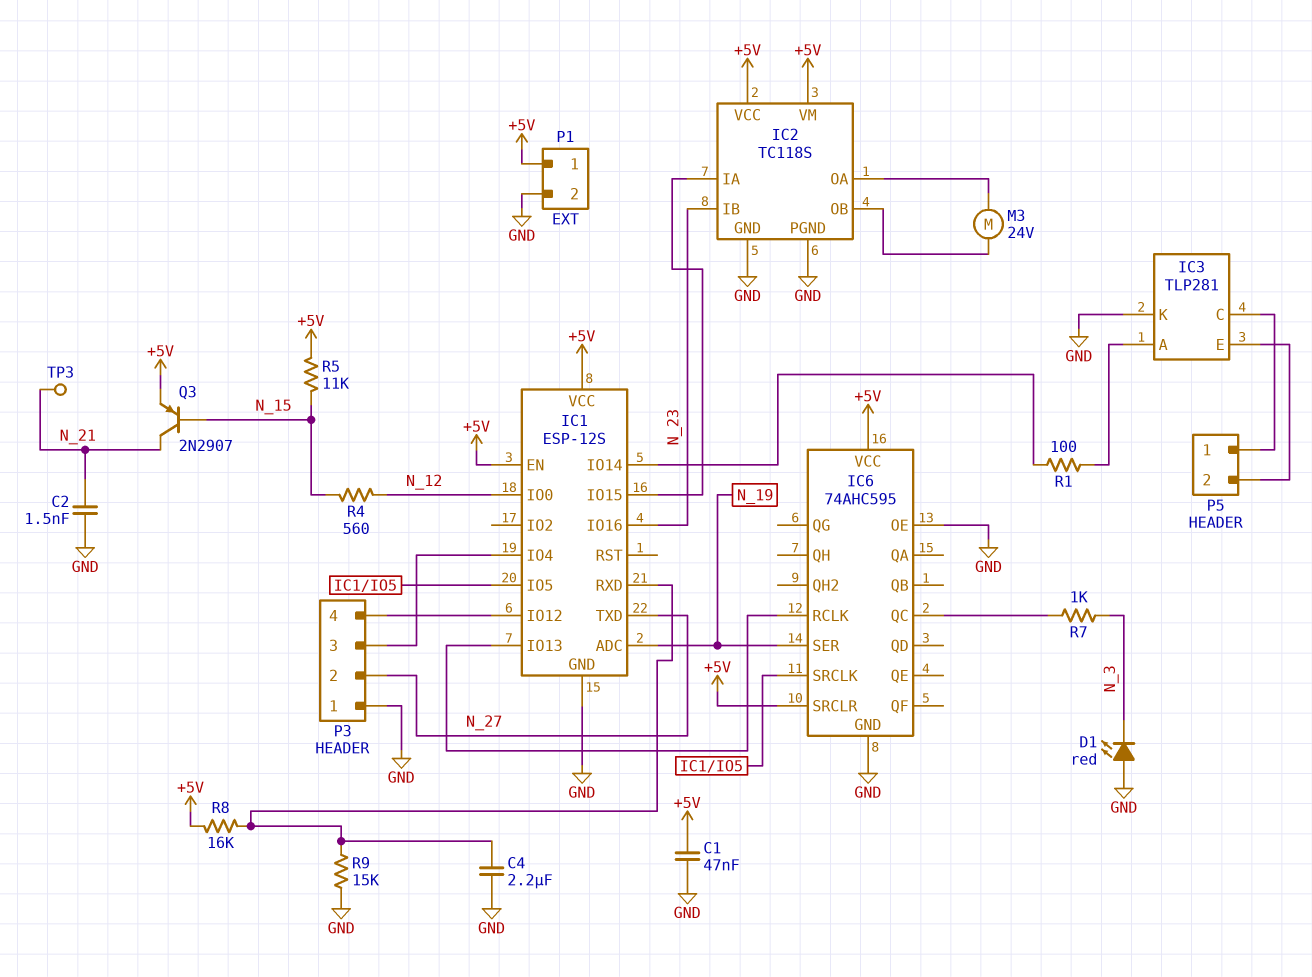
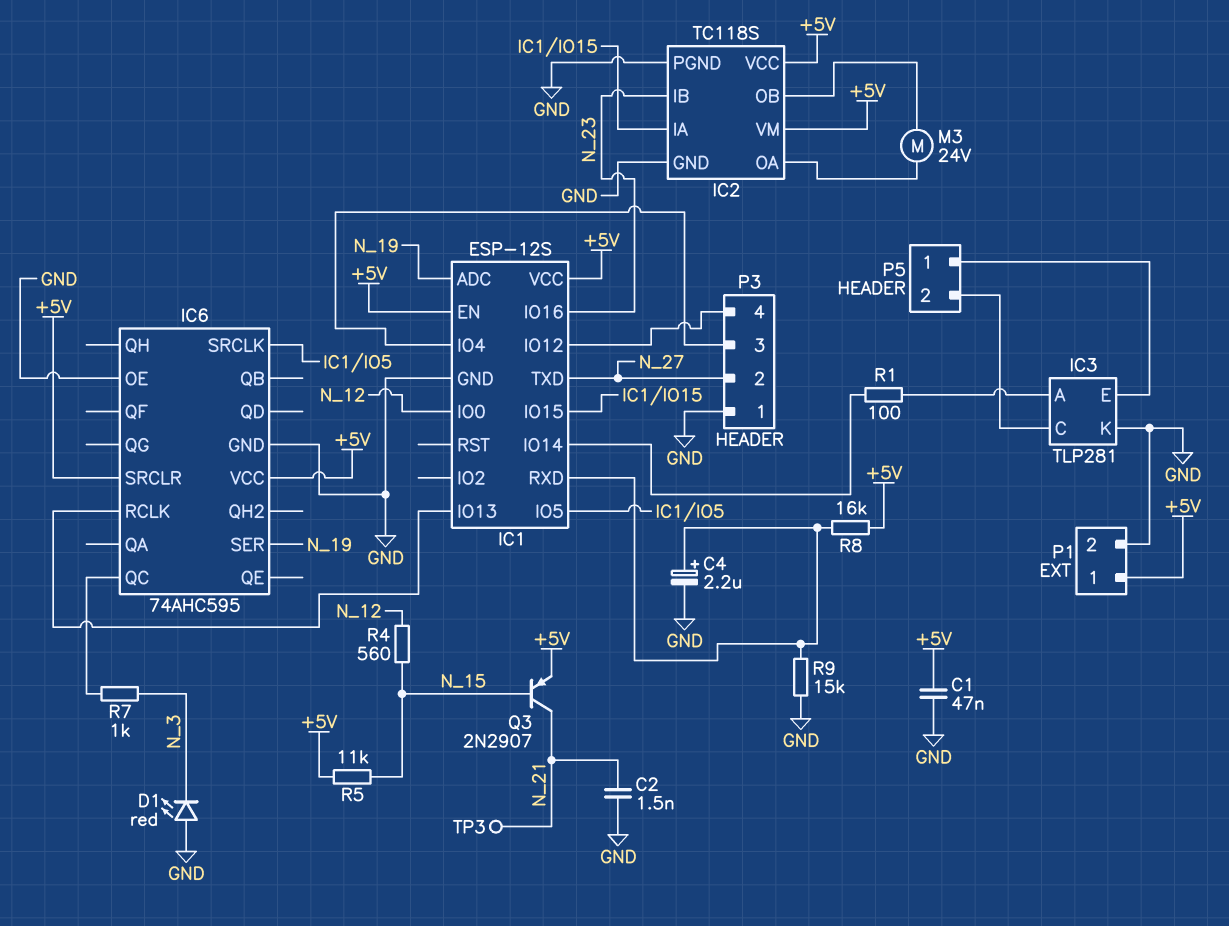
C4: 2.2uF (GND, IC1/RXD) -> 2.2uF (plus IC1/RXD, minus GND)
P5 pin 1: IC3/C -> IC3/E
P5 pin 2: IC3/E -> IC3/C

